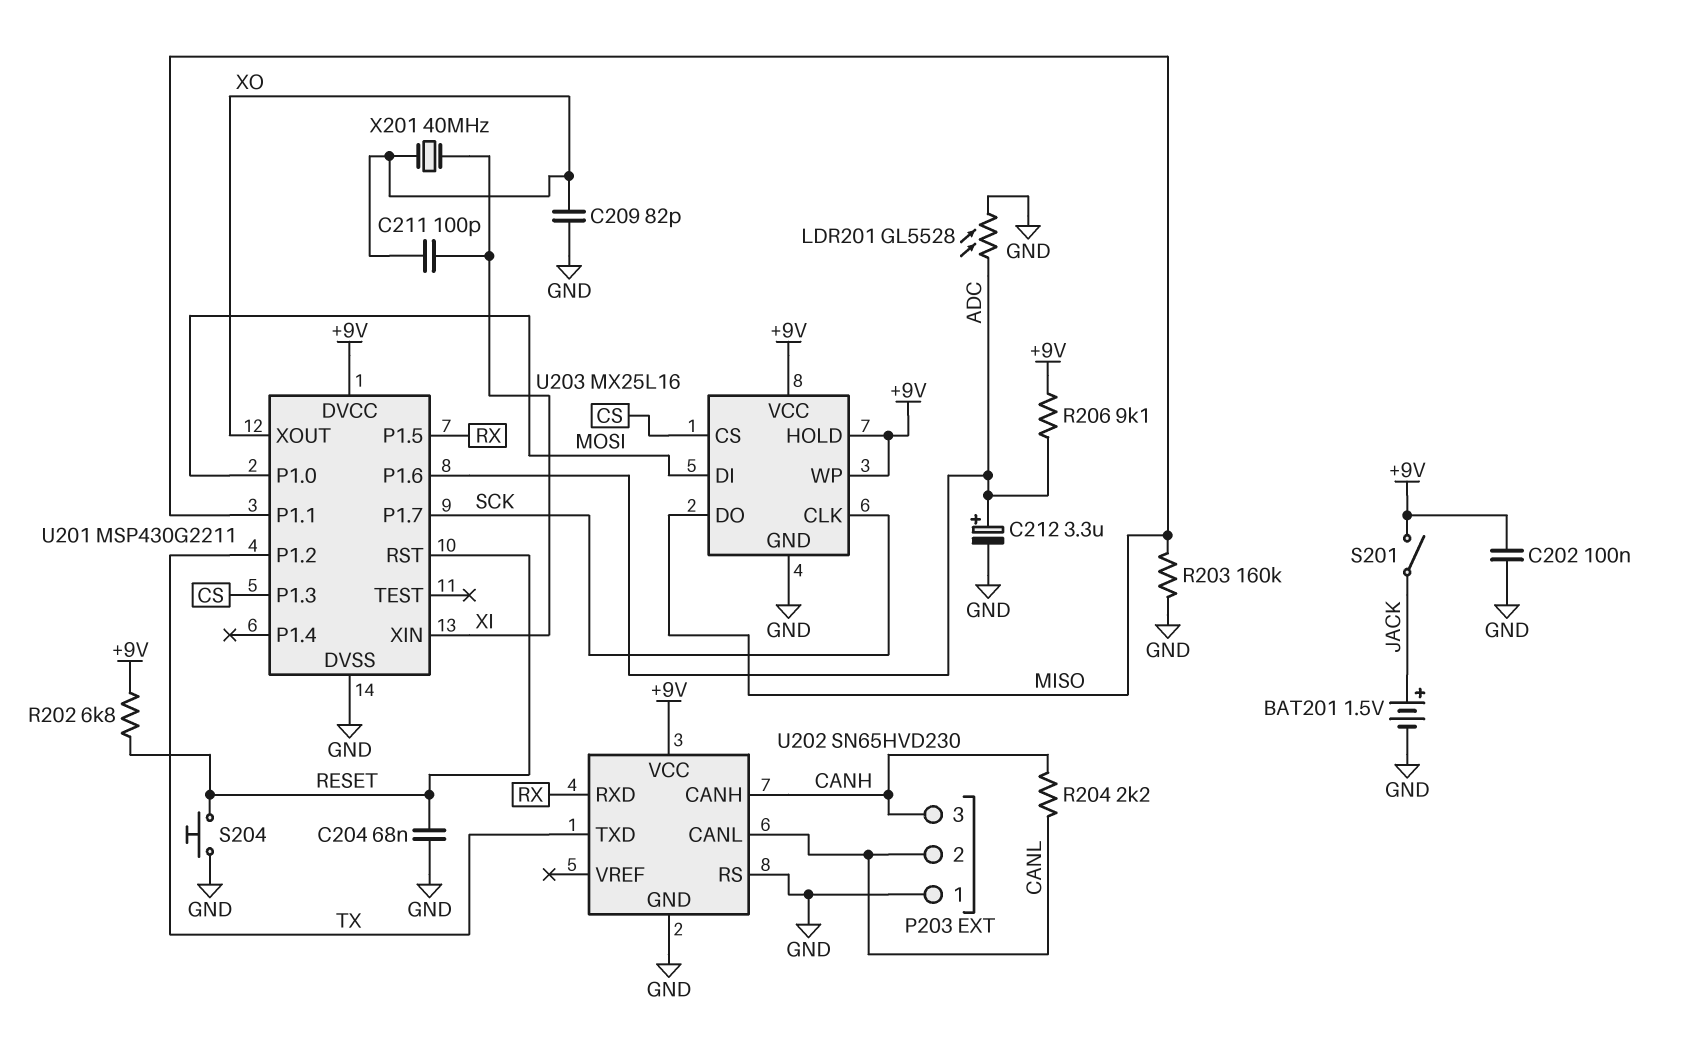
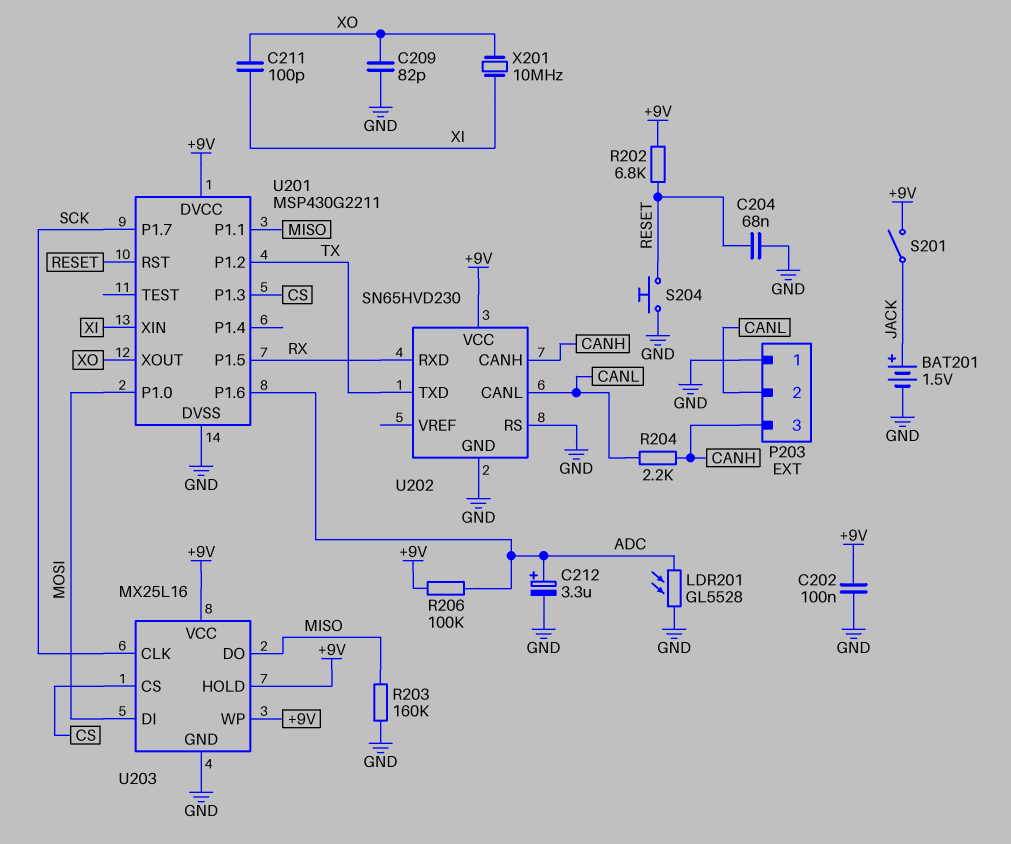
R206: 9.1k (+9V, ADC) -> 100k (+9V, ADC)
X201: 40MHz (XI, XO) -> 10MHz (XI, XO)

